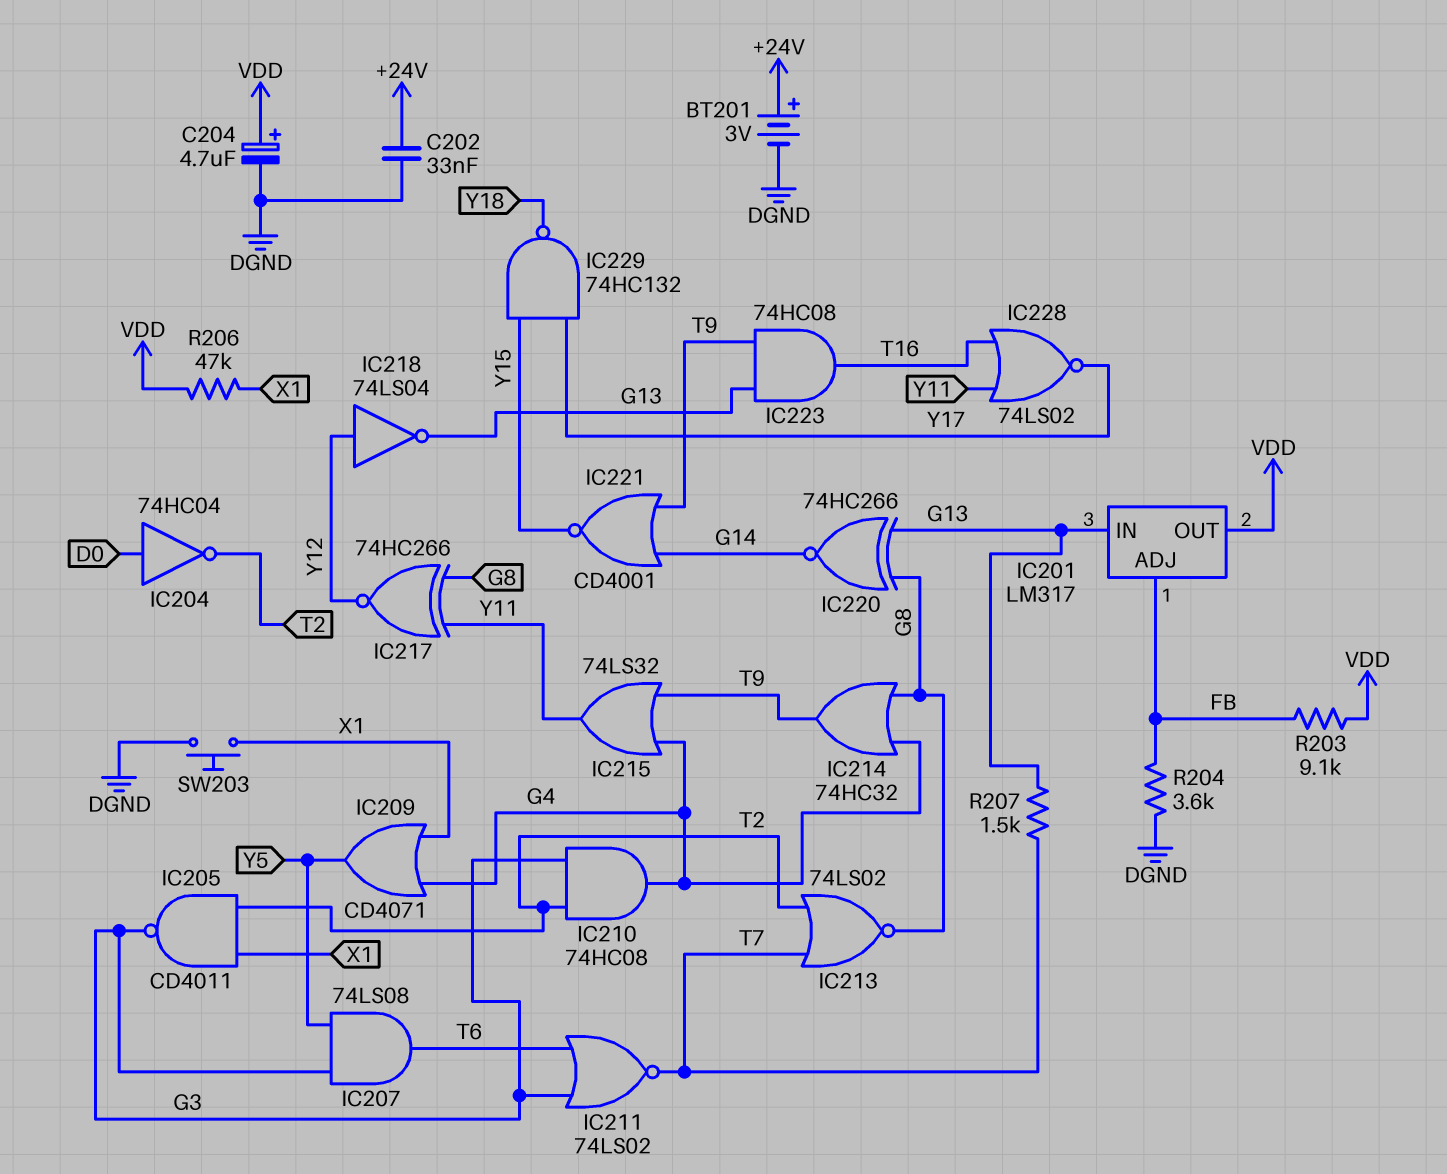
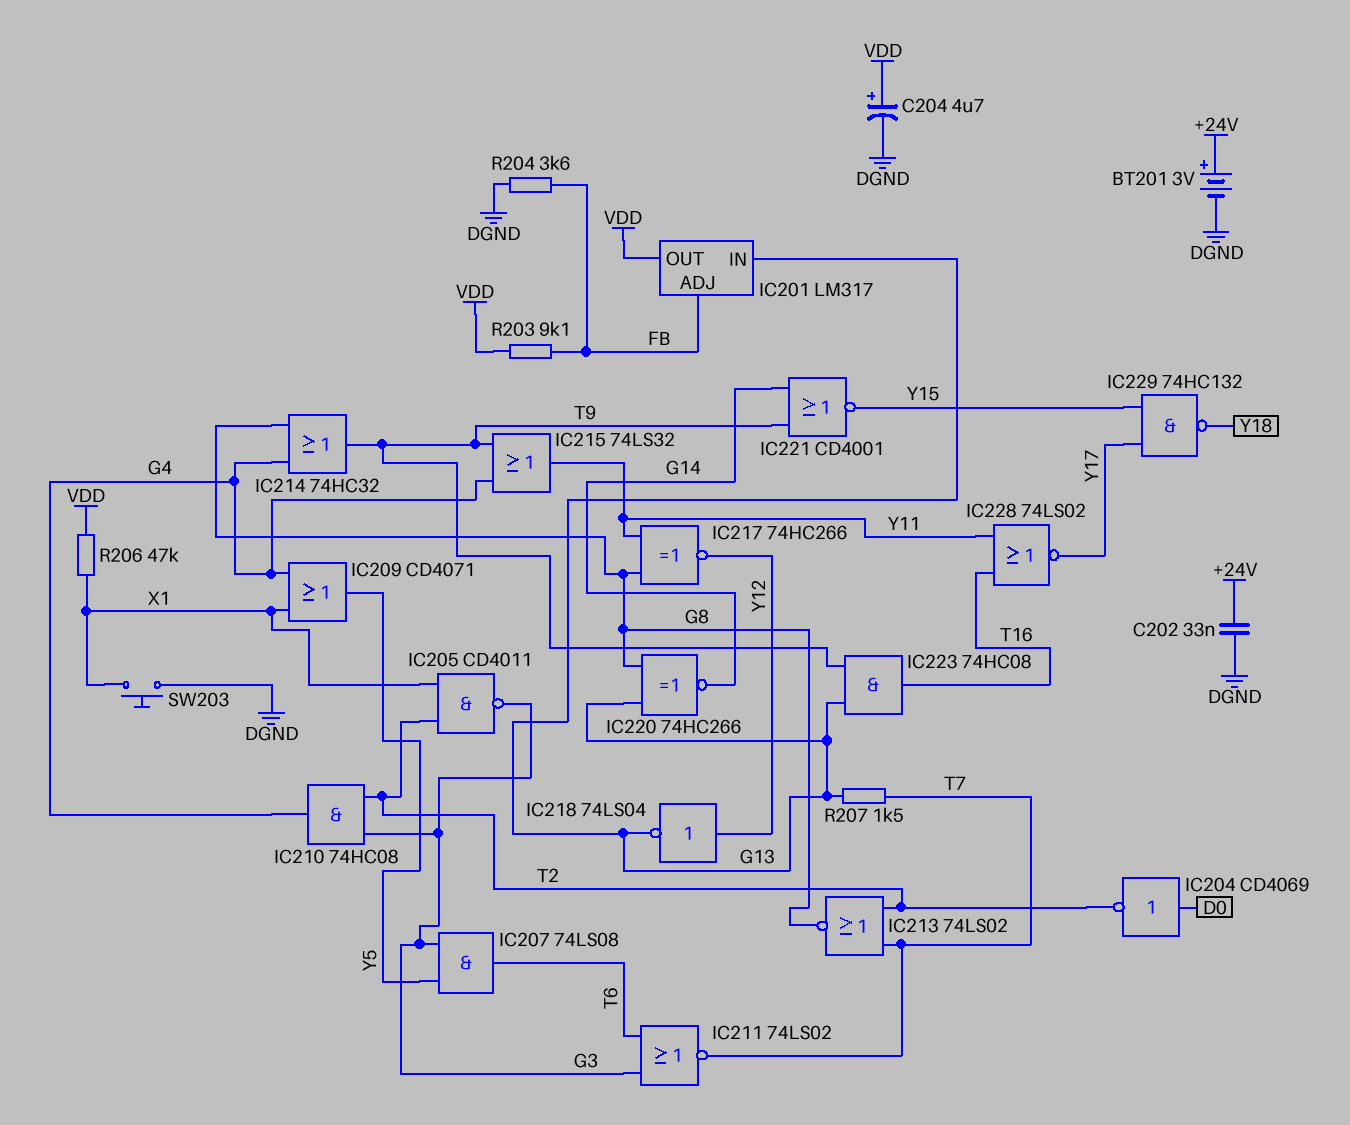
IC204: NOT 74HC04 (in D0, out T2) -> NOT CD4069 (in D0, out T2)

